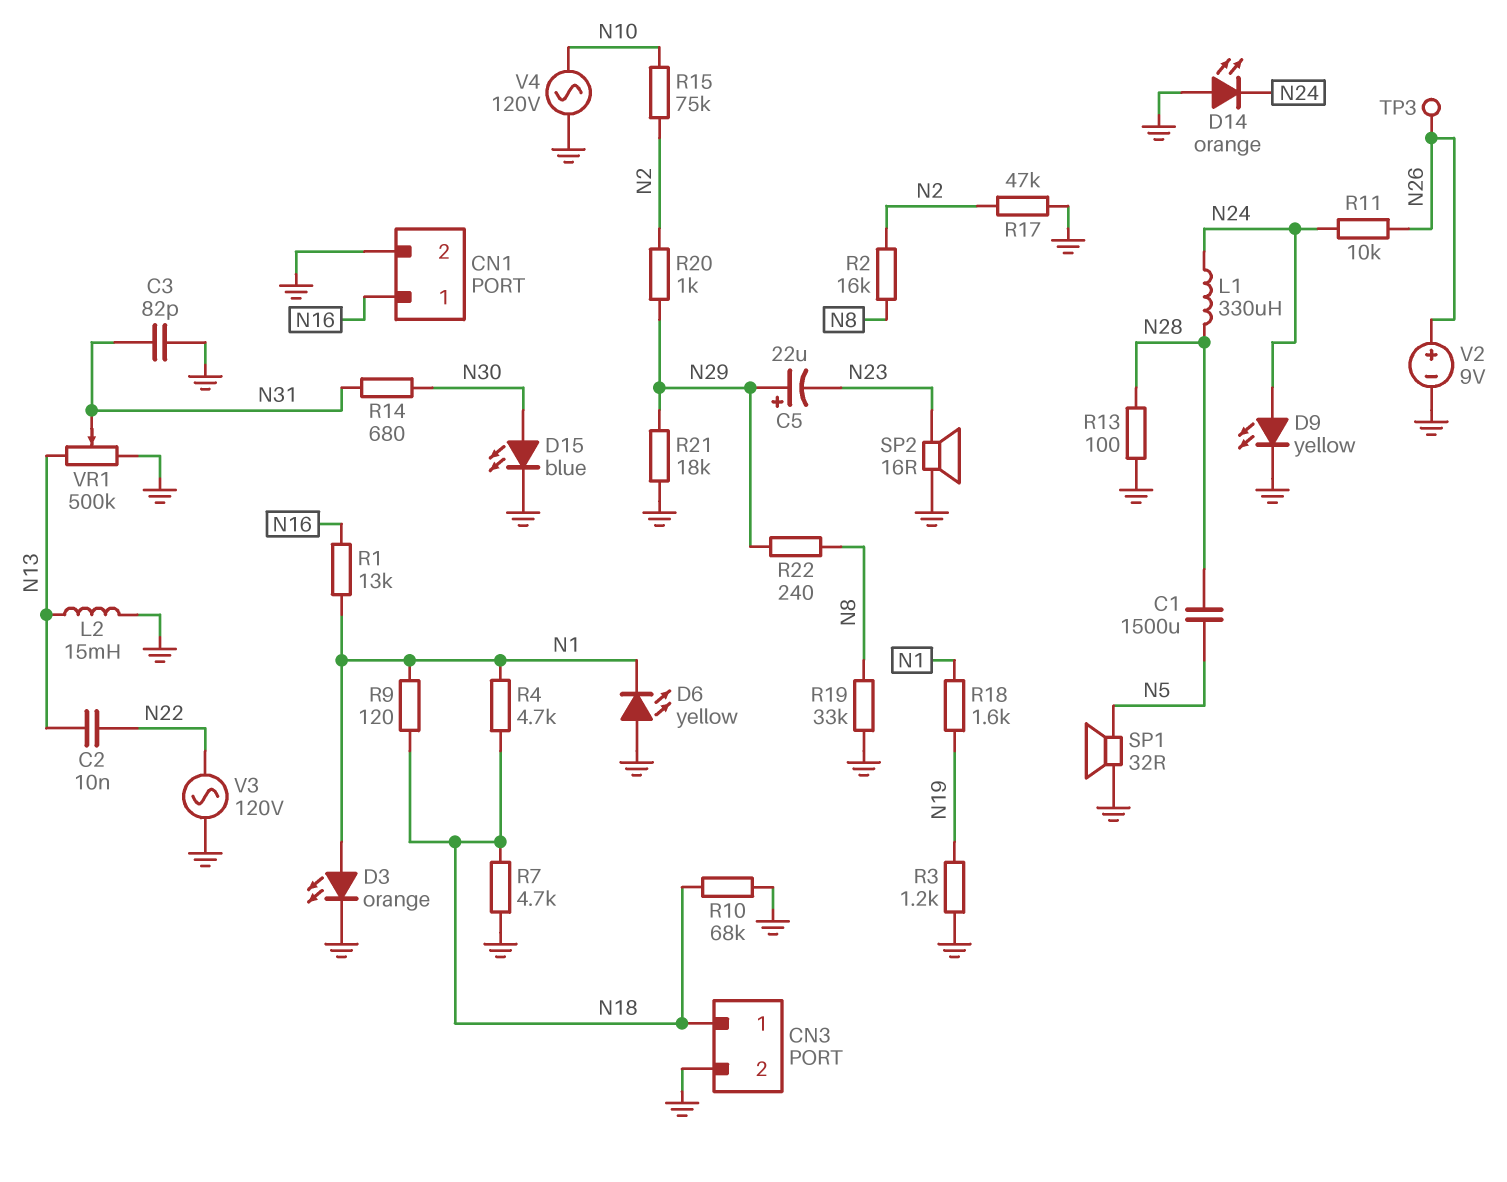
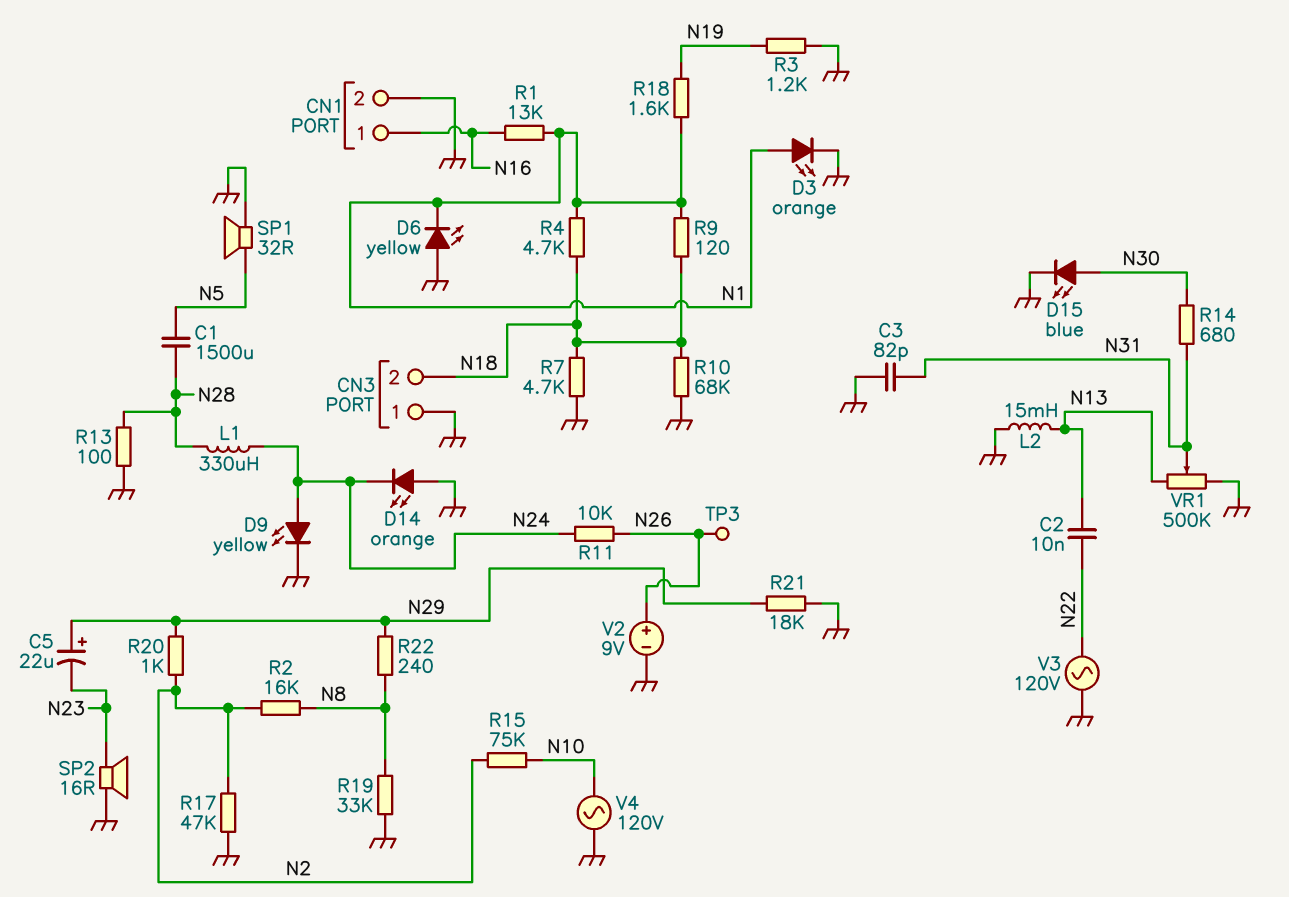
CN3 pin 1: N18 -> GND
CN3 pin 2: GND -> N18

